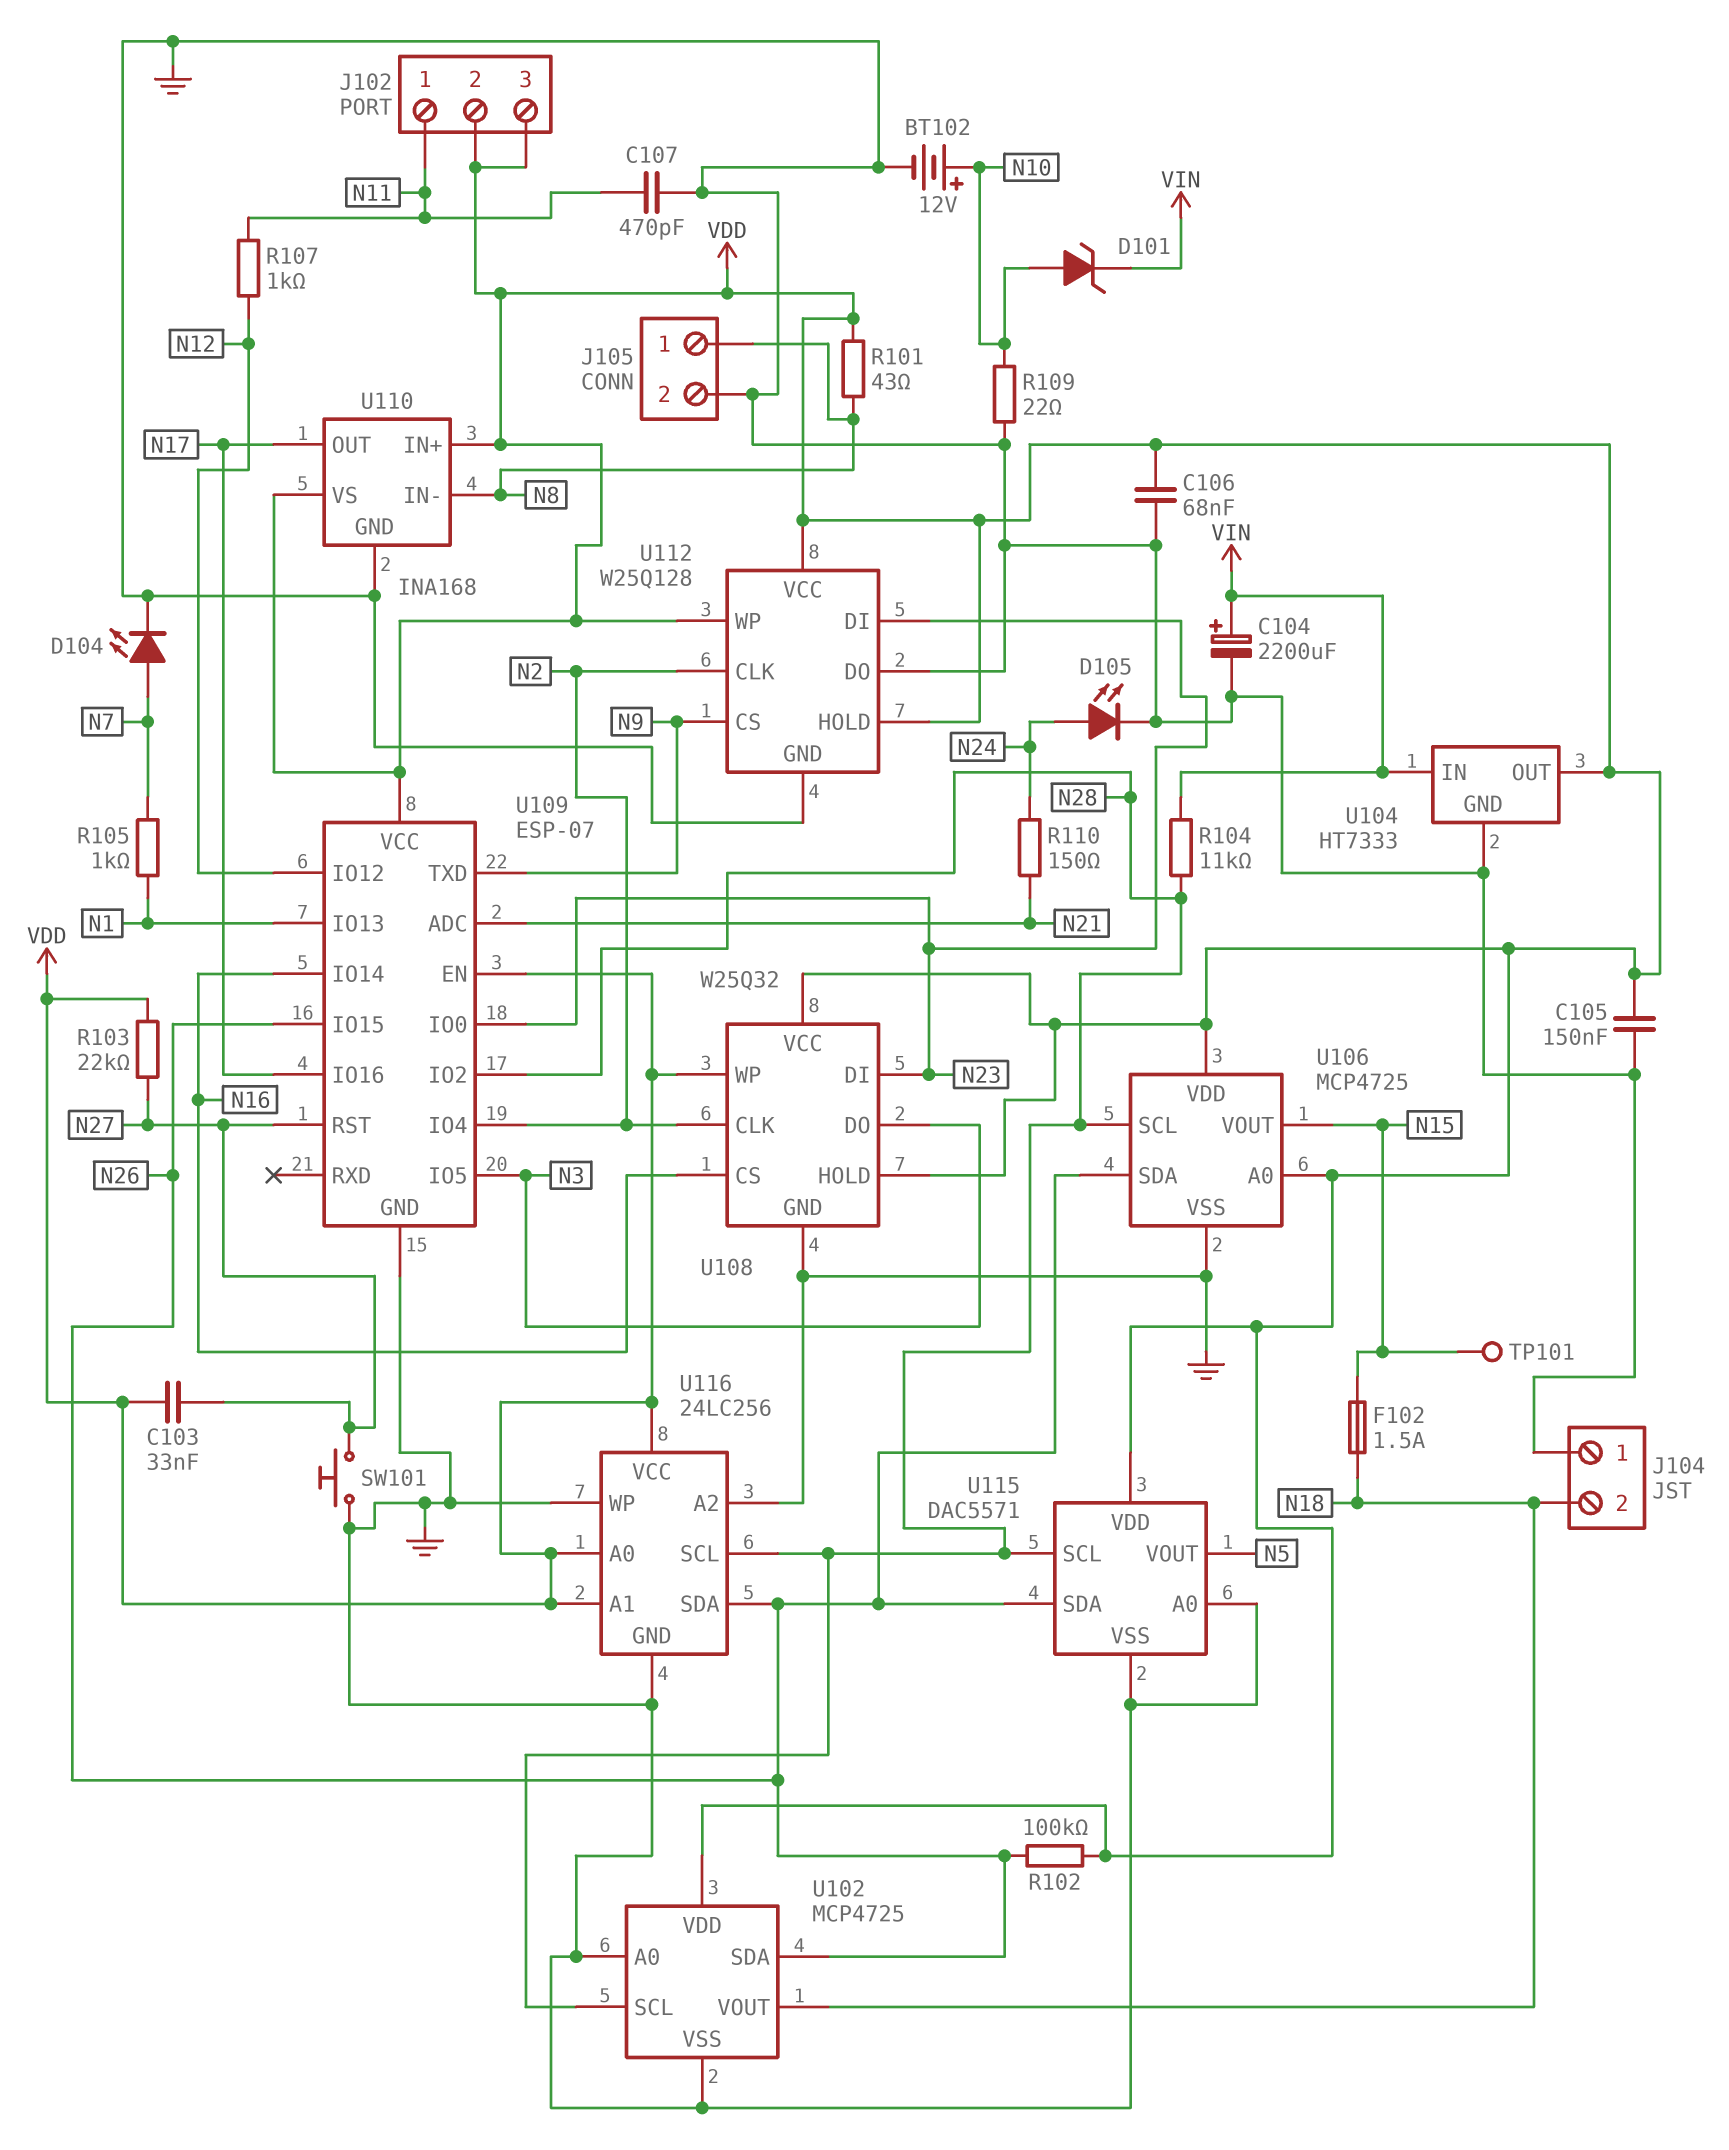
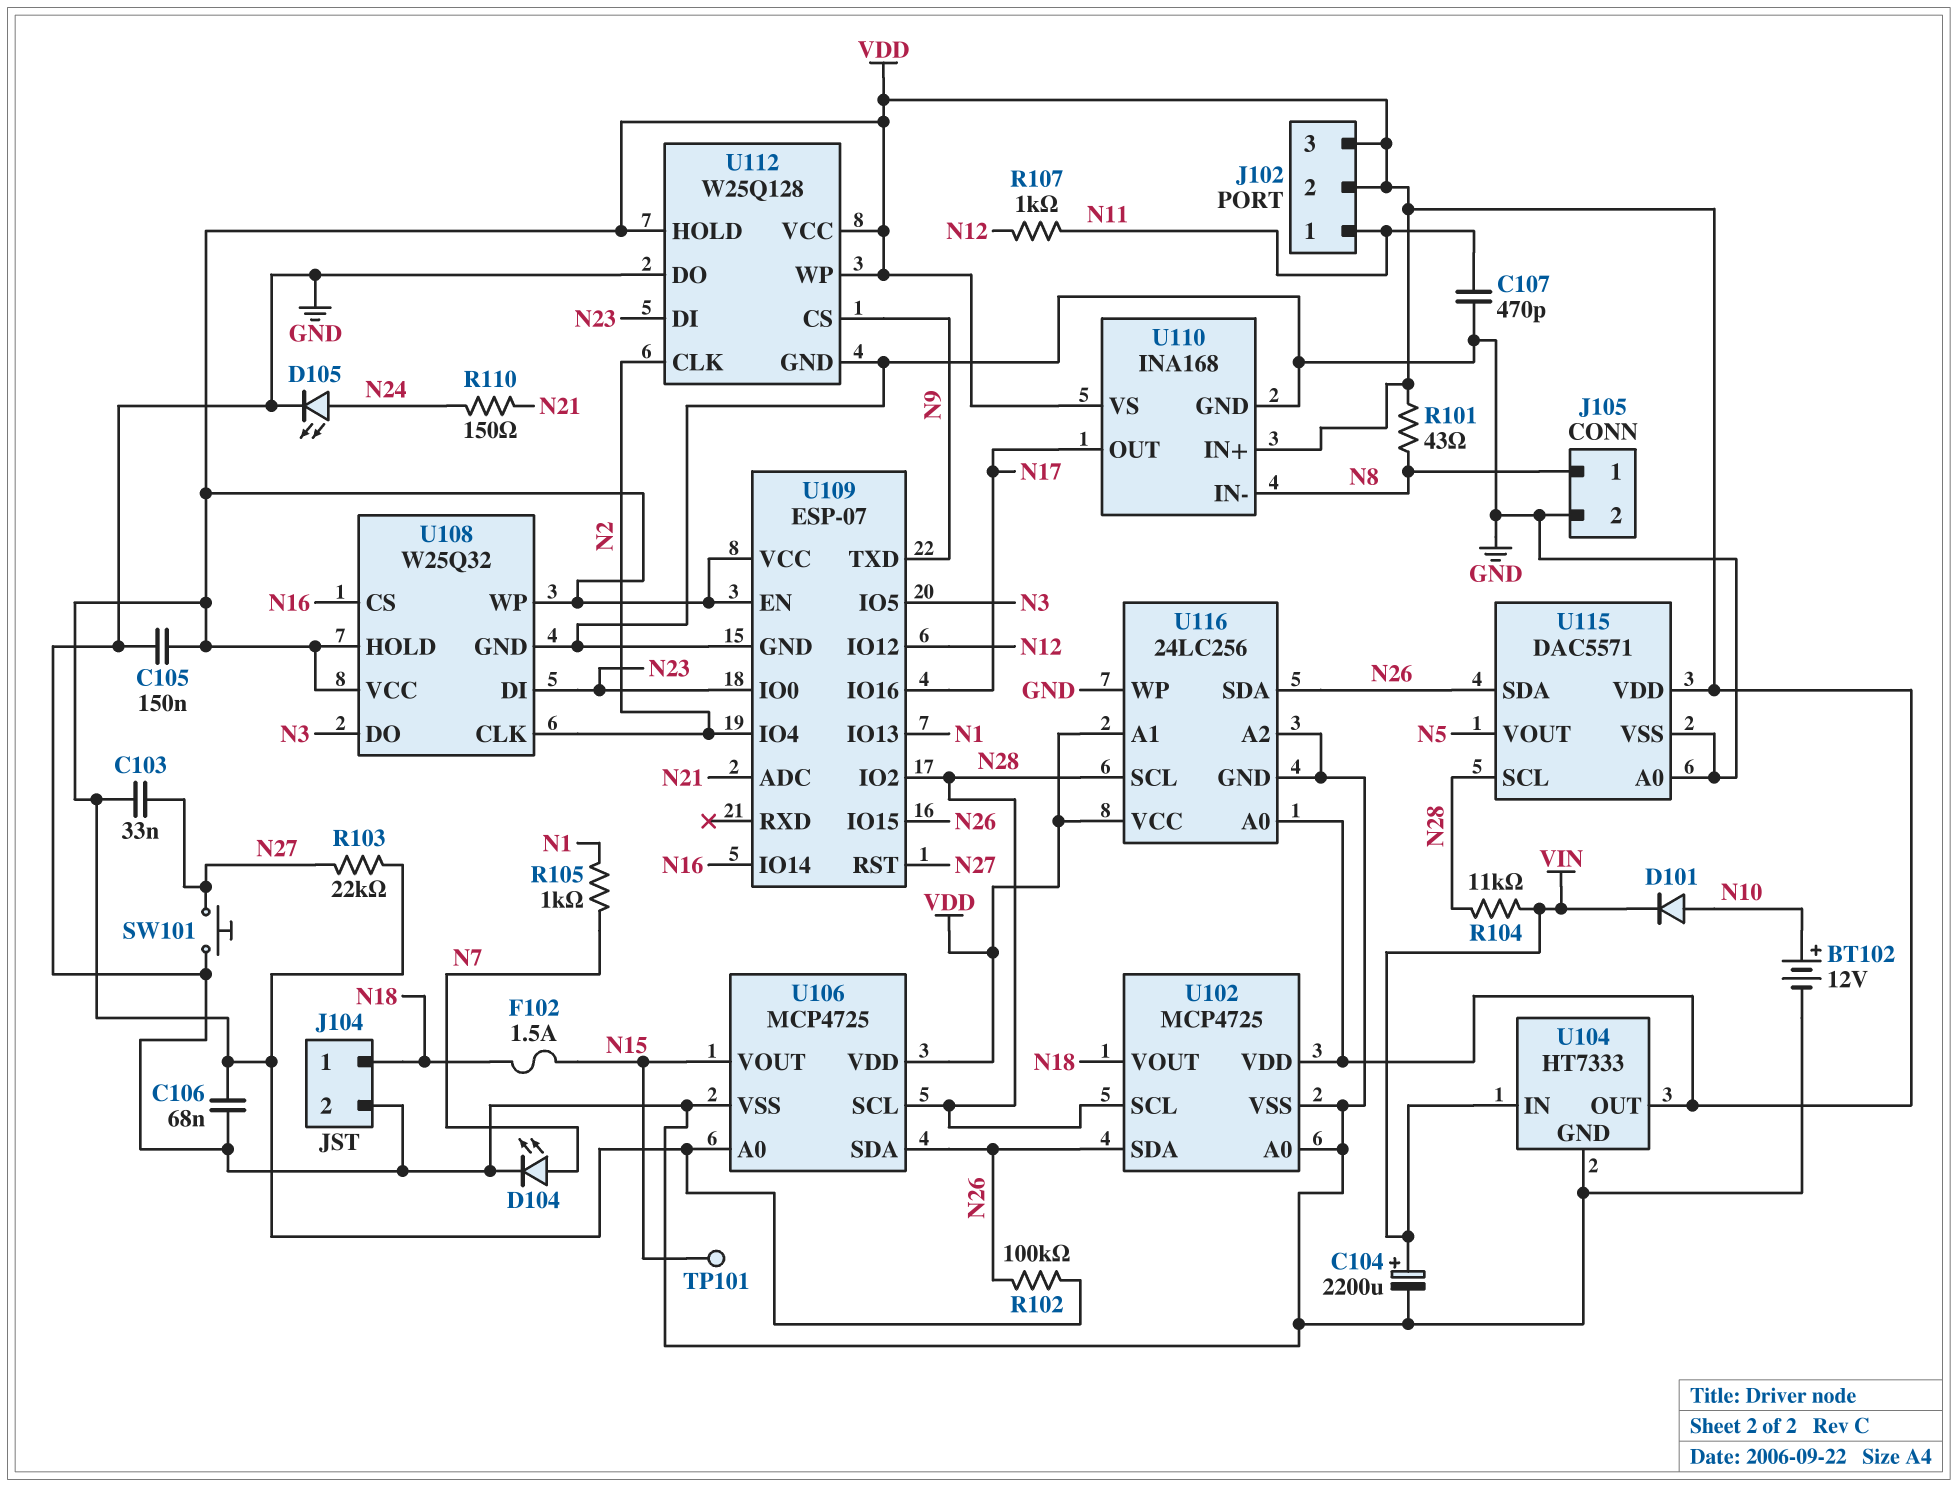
D101: zener (A N10, K VIN) -> diode (A N10, K VIN)
J104 pin 1: GND -> N18
J104 pin 2: N18 -> GND
R109: 22 (GND, N10) -> none

